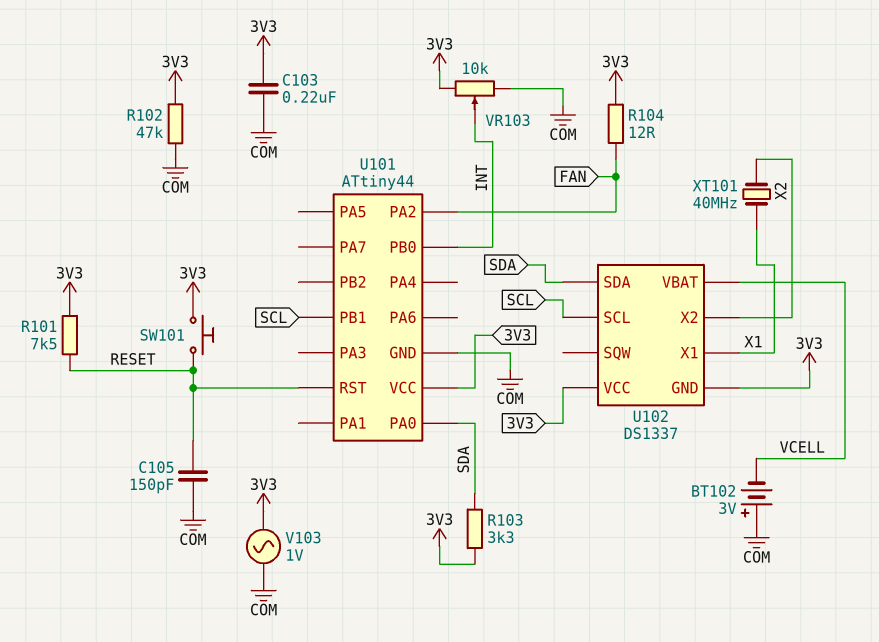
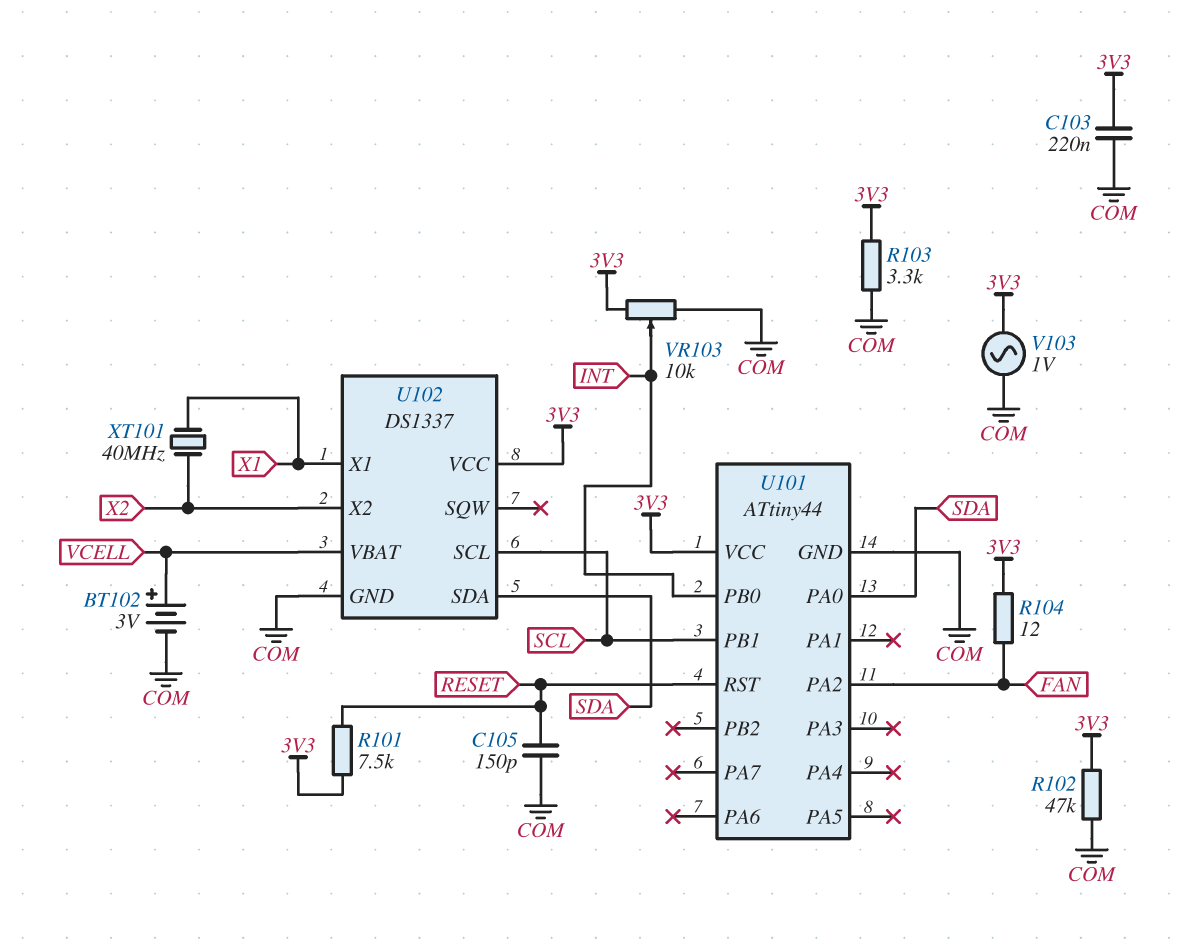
BT102: 3V (plus COM, minus VCELL) -> 3V (plus VCELL, minus COM)
R103: 3.3k (3V3, SDA) -> 3.3k (3V3, COM)
SW101: button (3V3, RESET) -> none
U102 pin GND: 3V3 -> COM

